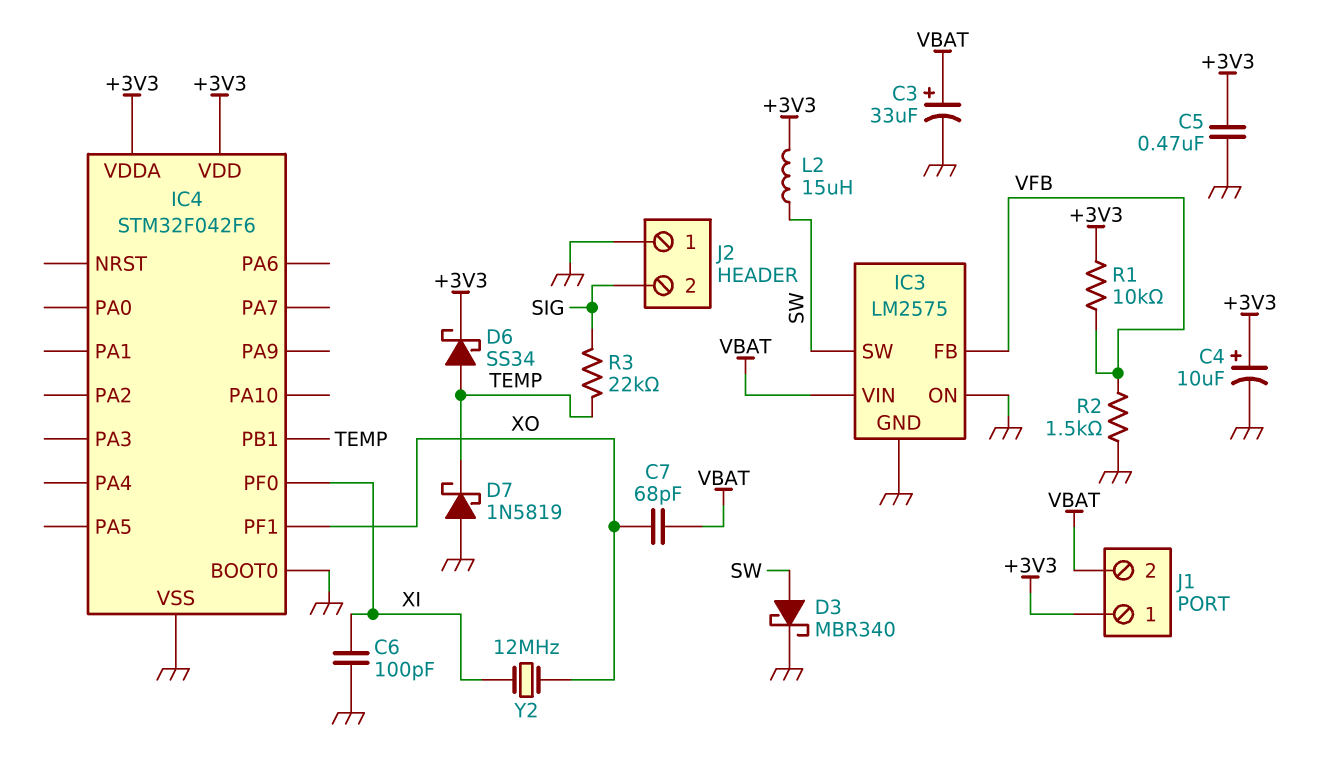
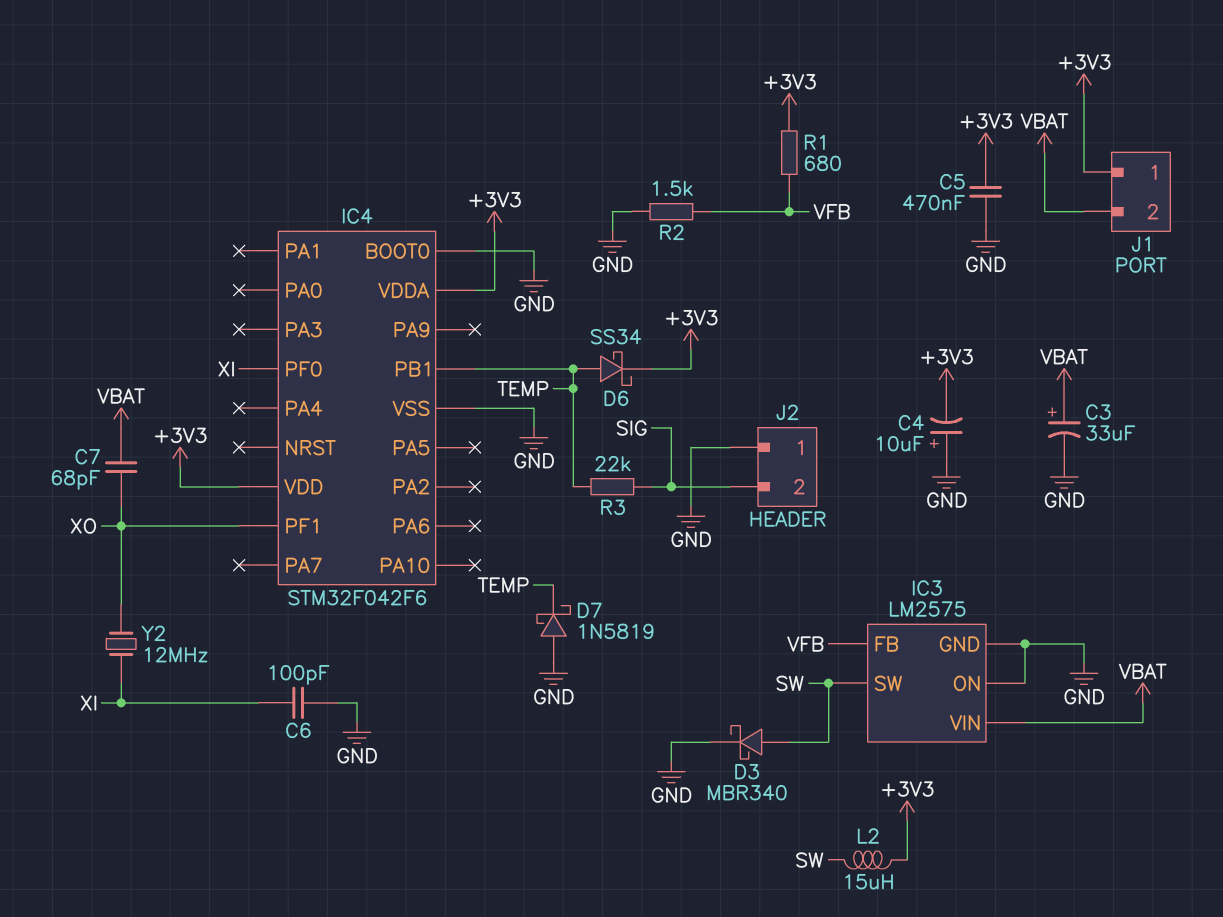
C4: 10uF (plus +3V3, minus GND) -> 10uF (plus GND, minus +3V3)
R1: 10k (+3V3, VFB) -> 680 (+3V3, VFB)

